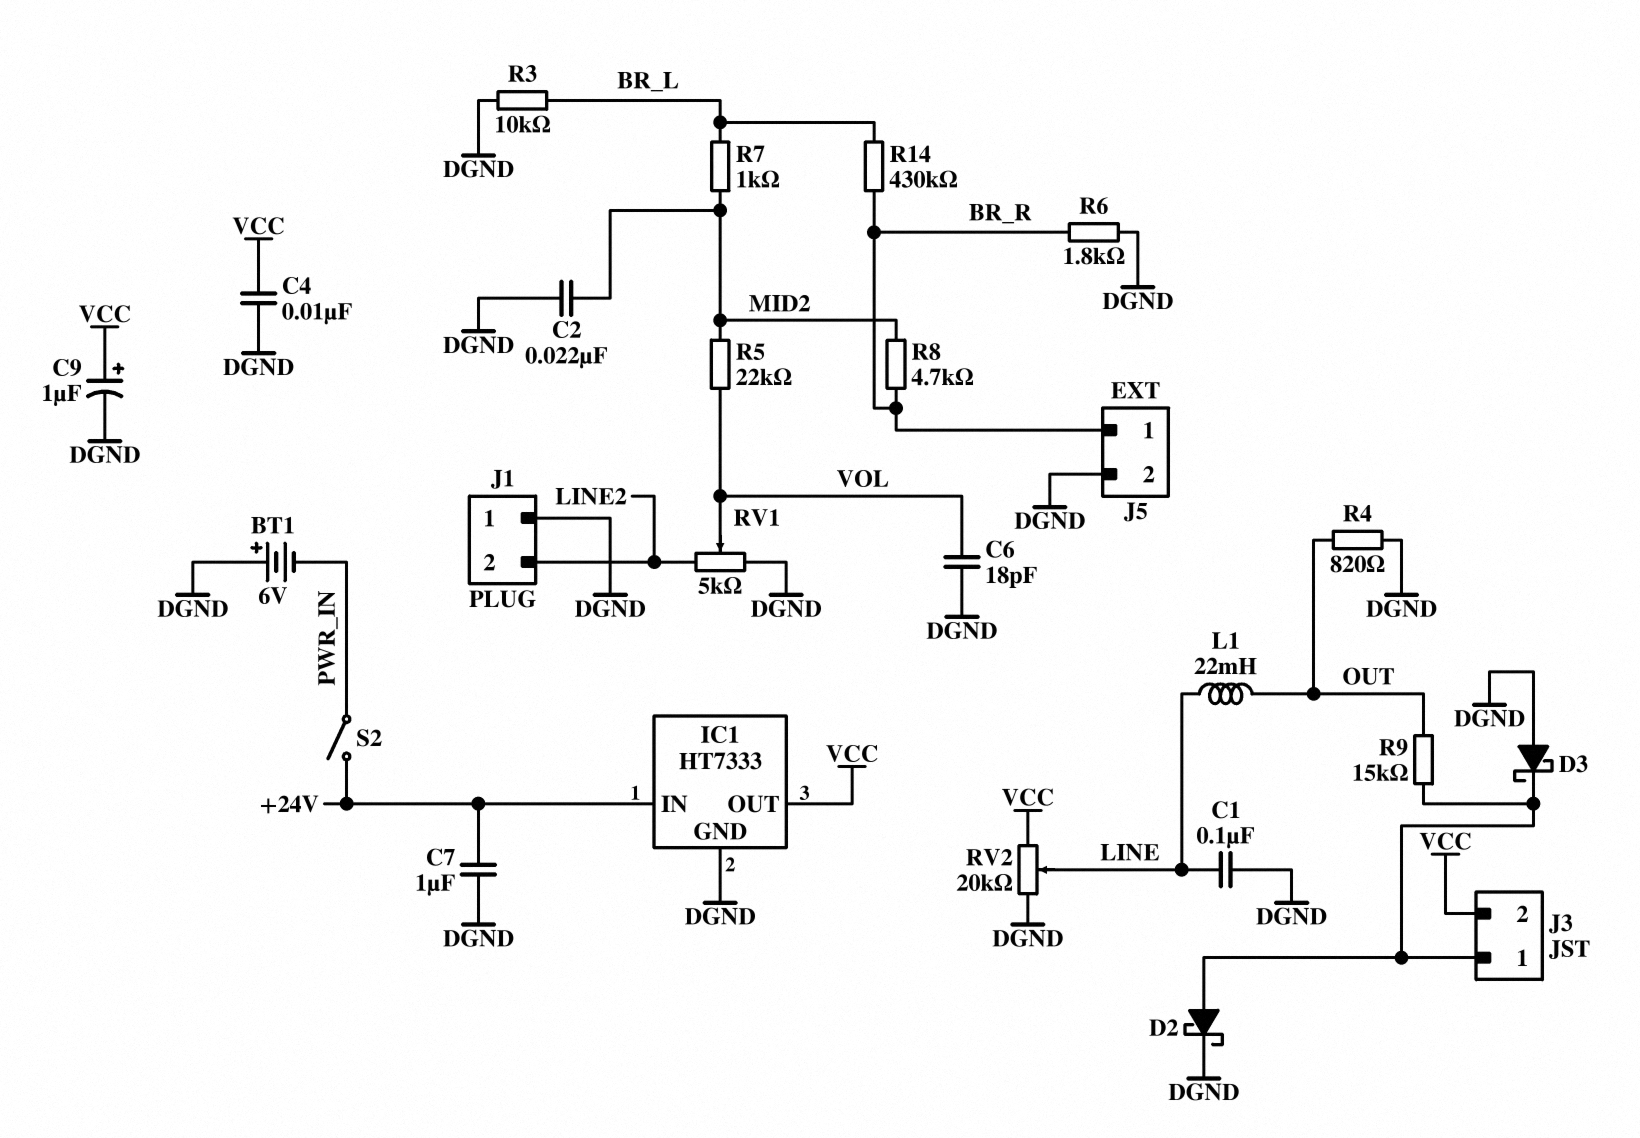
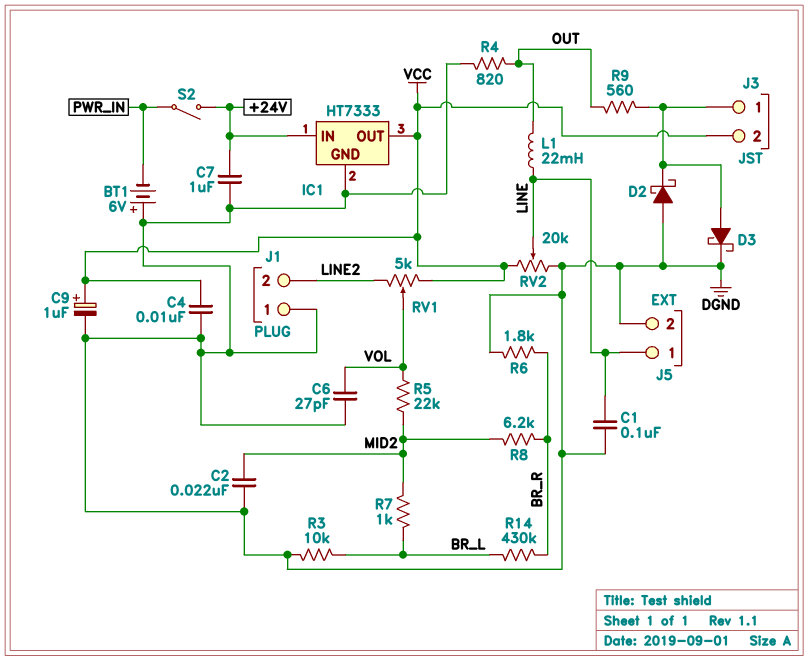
C6: 18pF (DGND, VOL) -> 27pF (DGND, VOL)
D2: schottky (A J3/1, K DGND) -> schottky (A DGND, K J3/1)
D3: schottky (A DGND, K J3/1) -> schottky (A J3/1, K DGND)
J5 pin 1: BR_R -> LINE
R8: 4.7k (BR_R, MID2) -> 6.2k (BR_R, MID2)
R9: 15k (J3/1, OUT) -> 560 (J3/1, OUT)
RV1: 5k (DGND, LINE2, wiper VOL) -> 5k (LINE2, VCC, wiper VOL)

